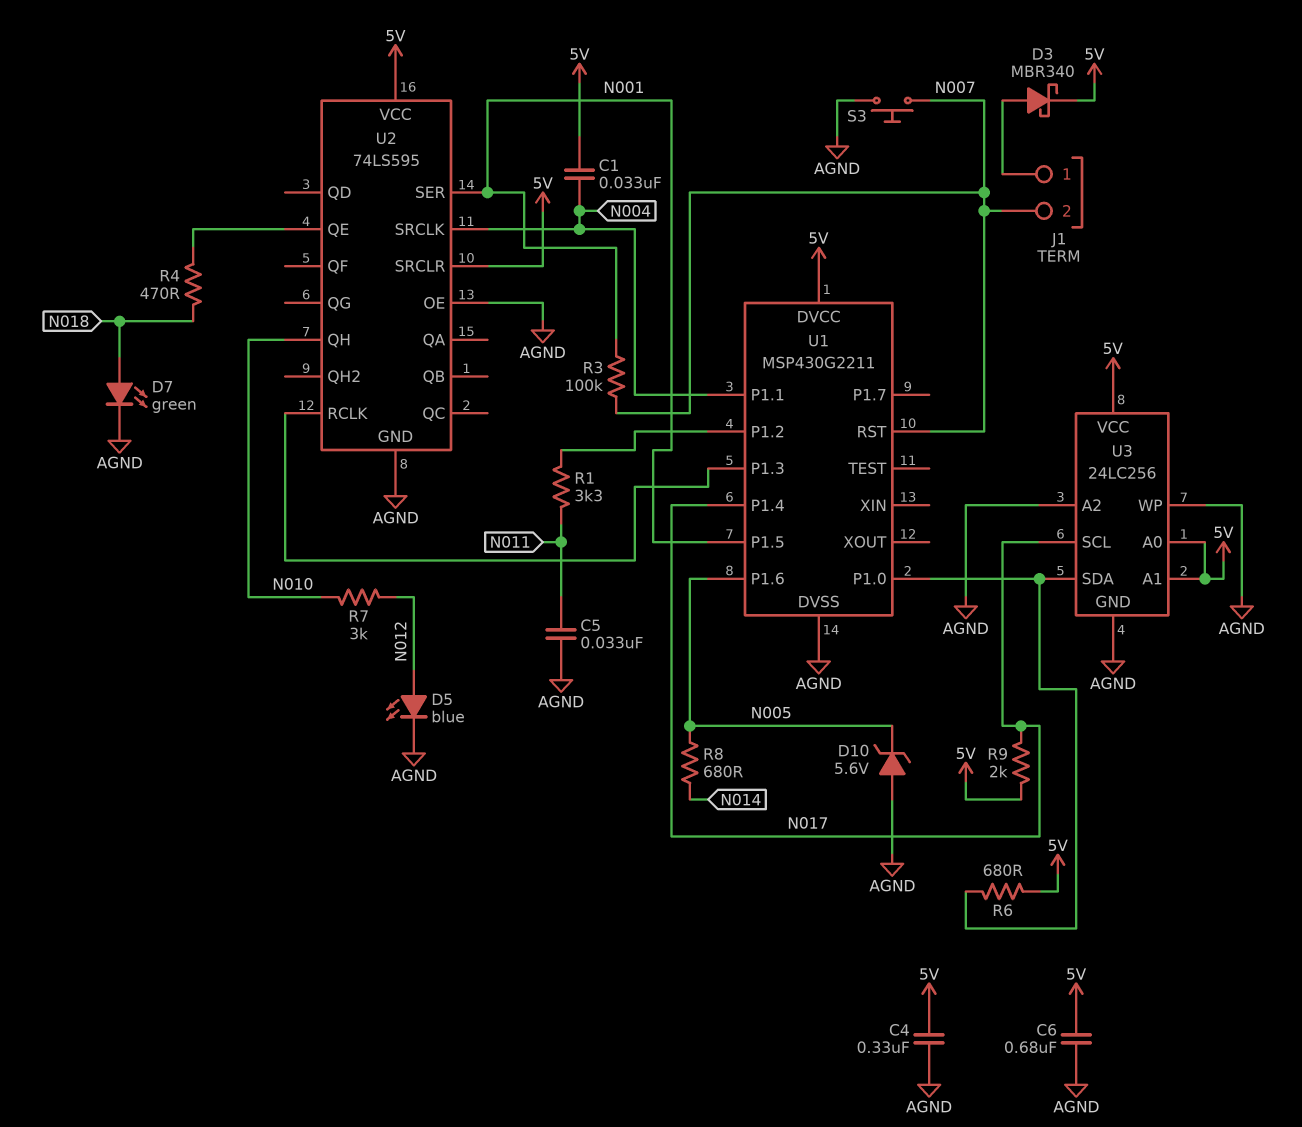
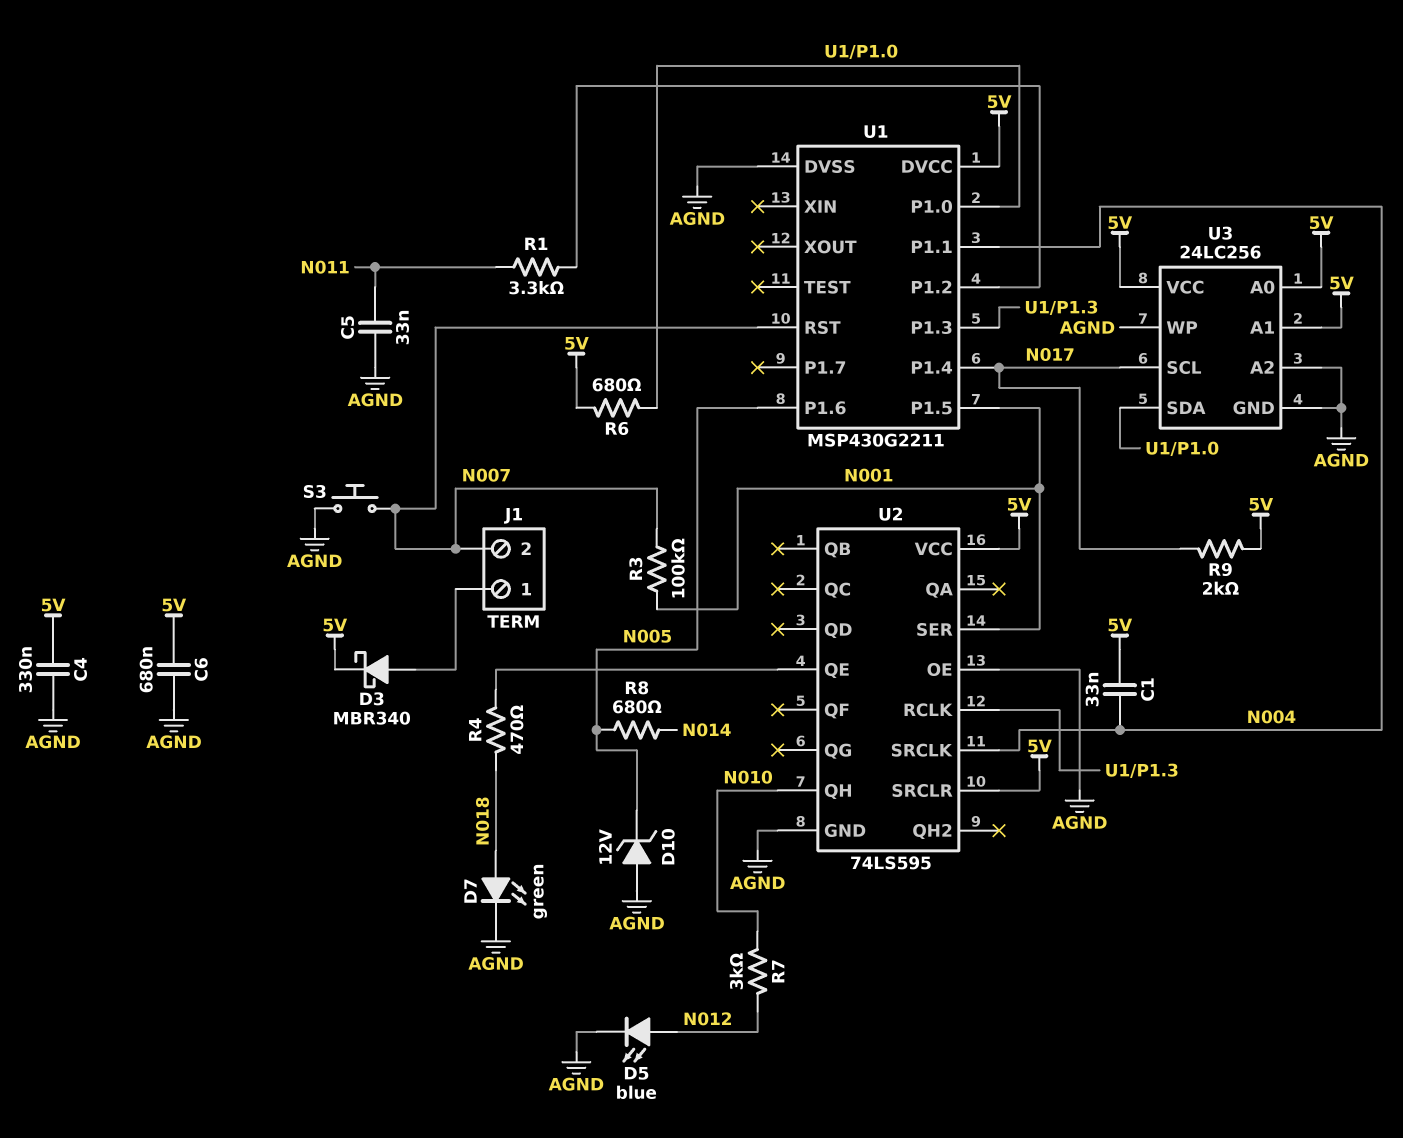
D10: zener 5.6V (A AGND, K N005) -> zener 12V (A AGND, K N005)

